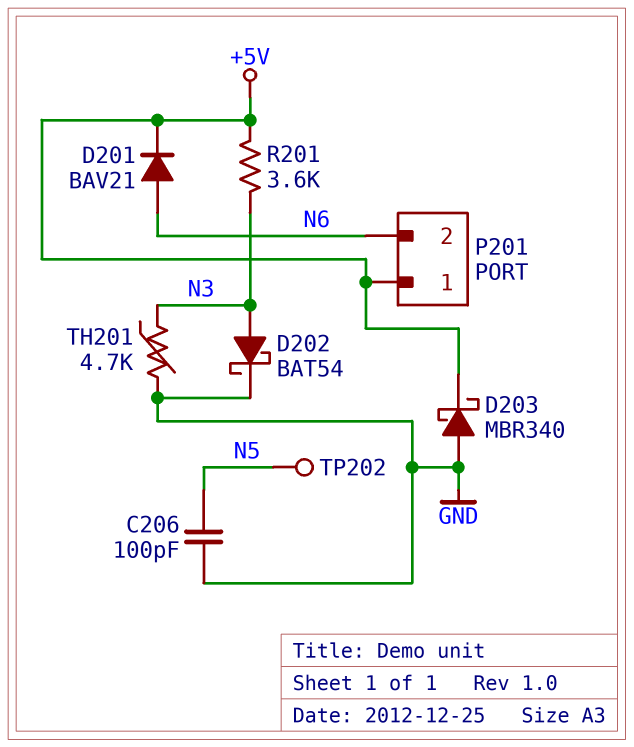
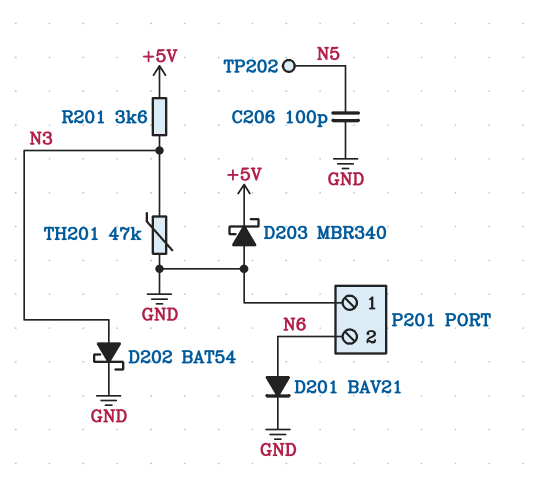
D201: diode BAV21 (A N6, K +5V) -> diode BAV21 (A N6, K GND)
P201 pin 1: +5V -> GND
TH201: 4.7k (GND, N3) -> 47k (GND, N3)

